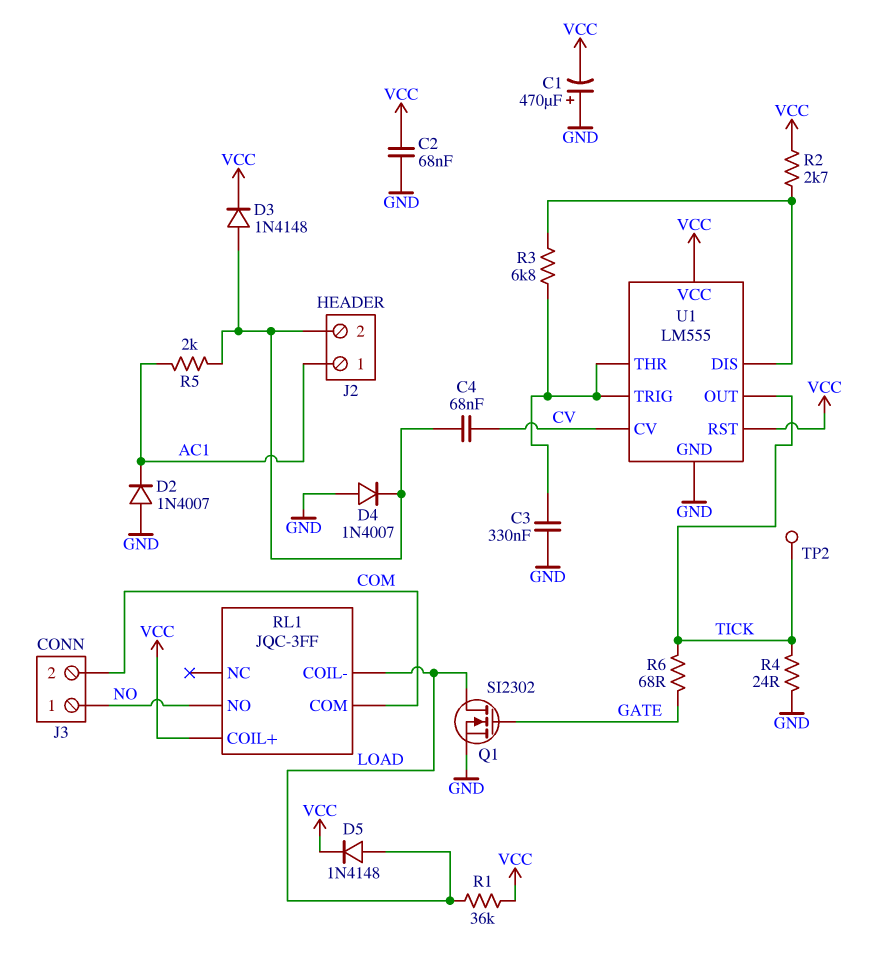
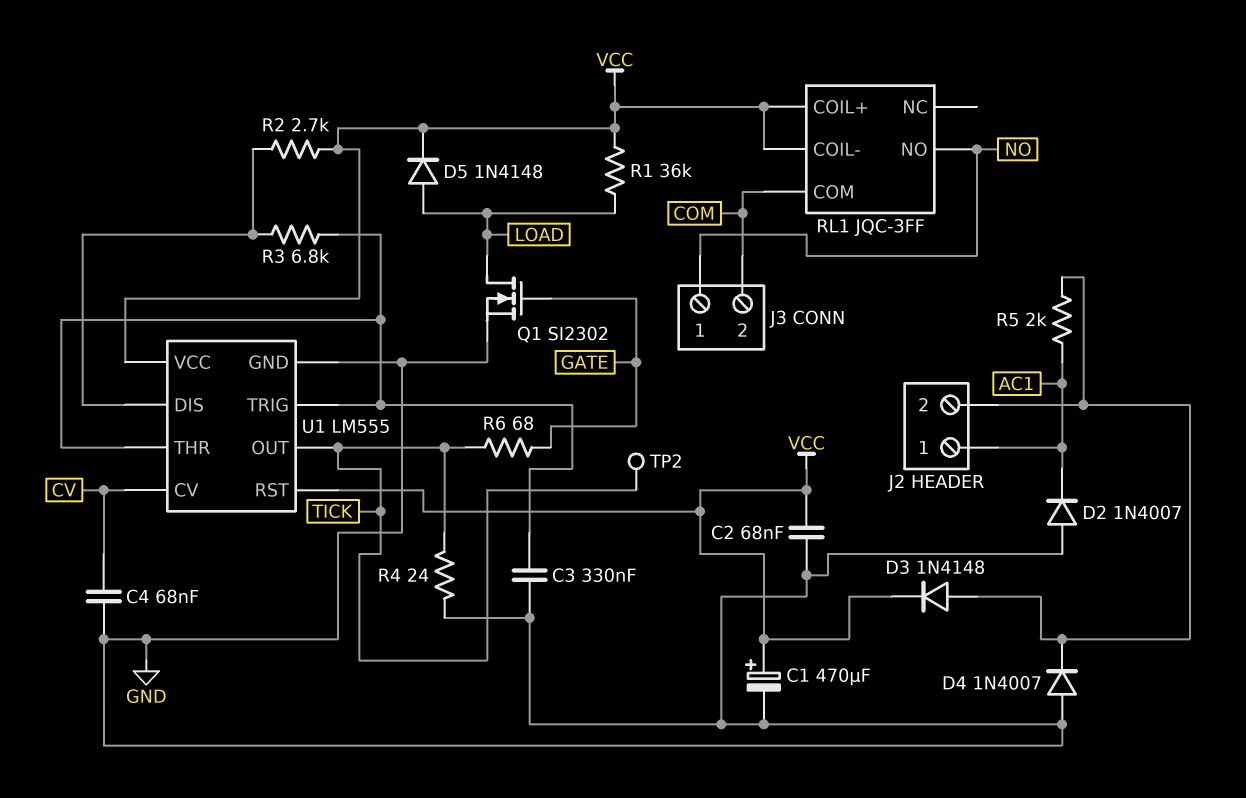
C1: 470uF (plus GND, minus VCC) -> 470uF (plus VCC, minus GND)
C4: 68nF (CV, J2/2) -> 68nF (CV, GND)
RL1 pin COIL-: LOAD -> VCC

